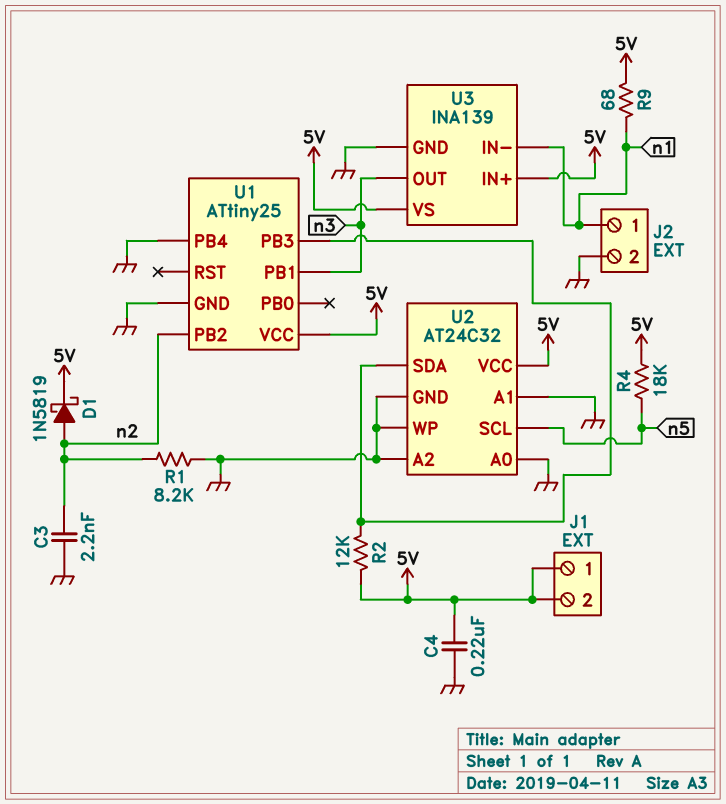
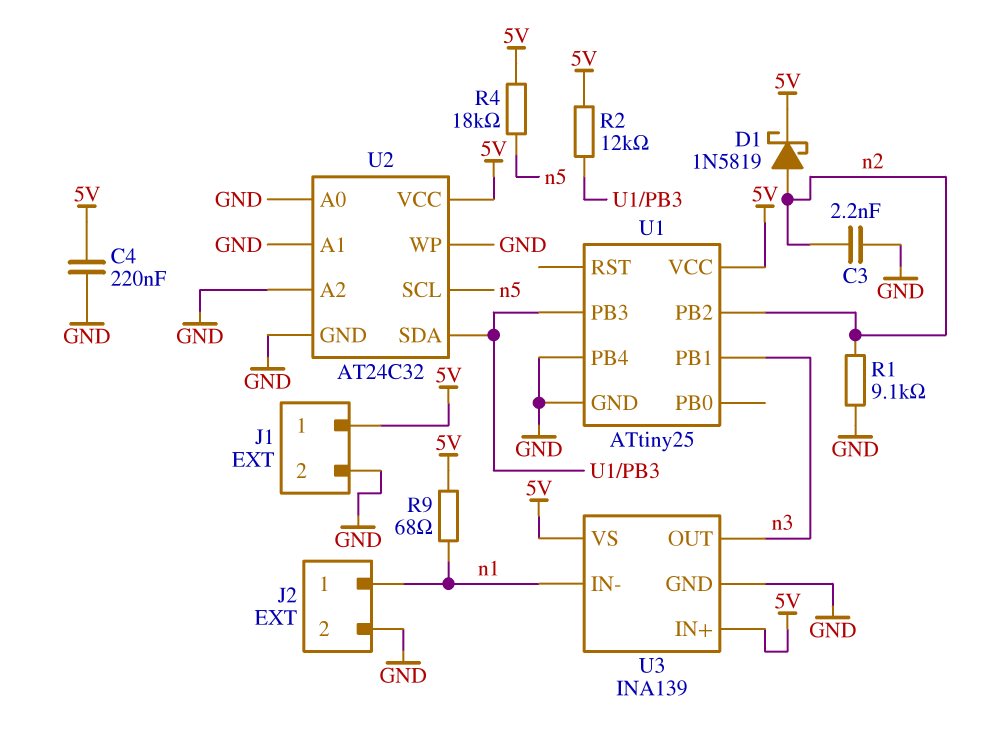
J1 pin 2: 5V -> GND
R1: 8.2k (GND, n2) -> 9.1k (GND, n2)

